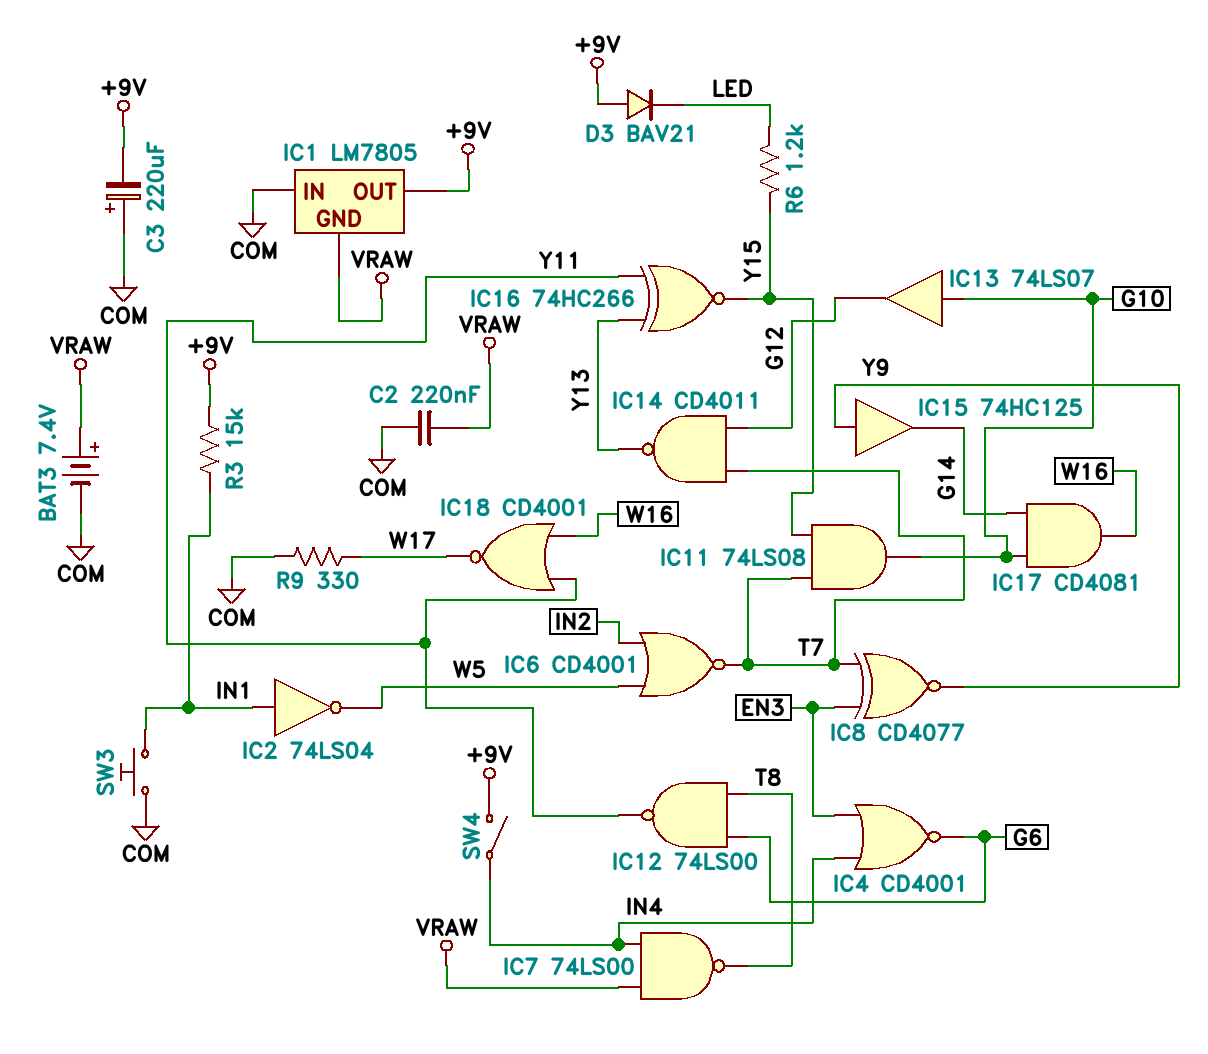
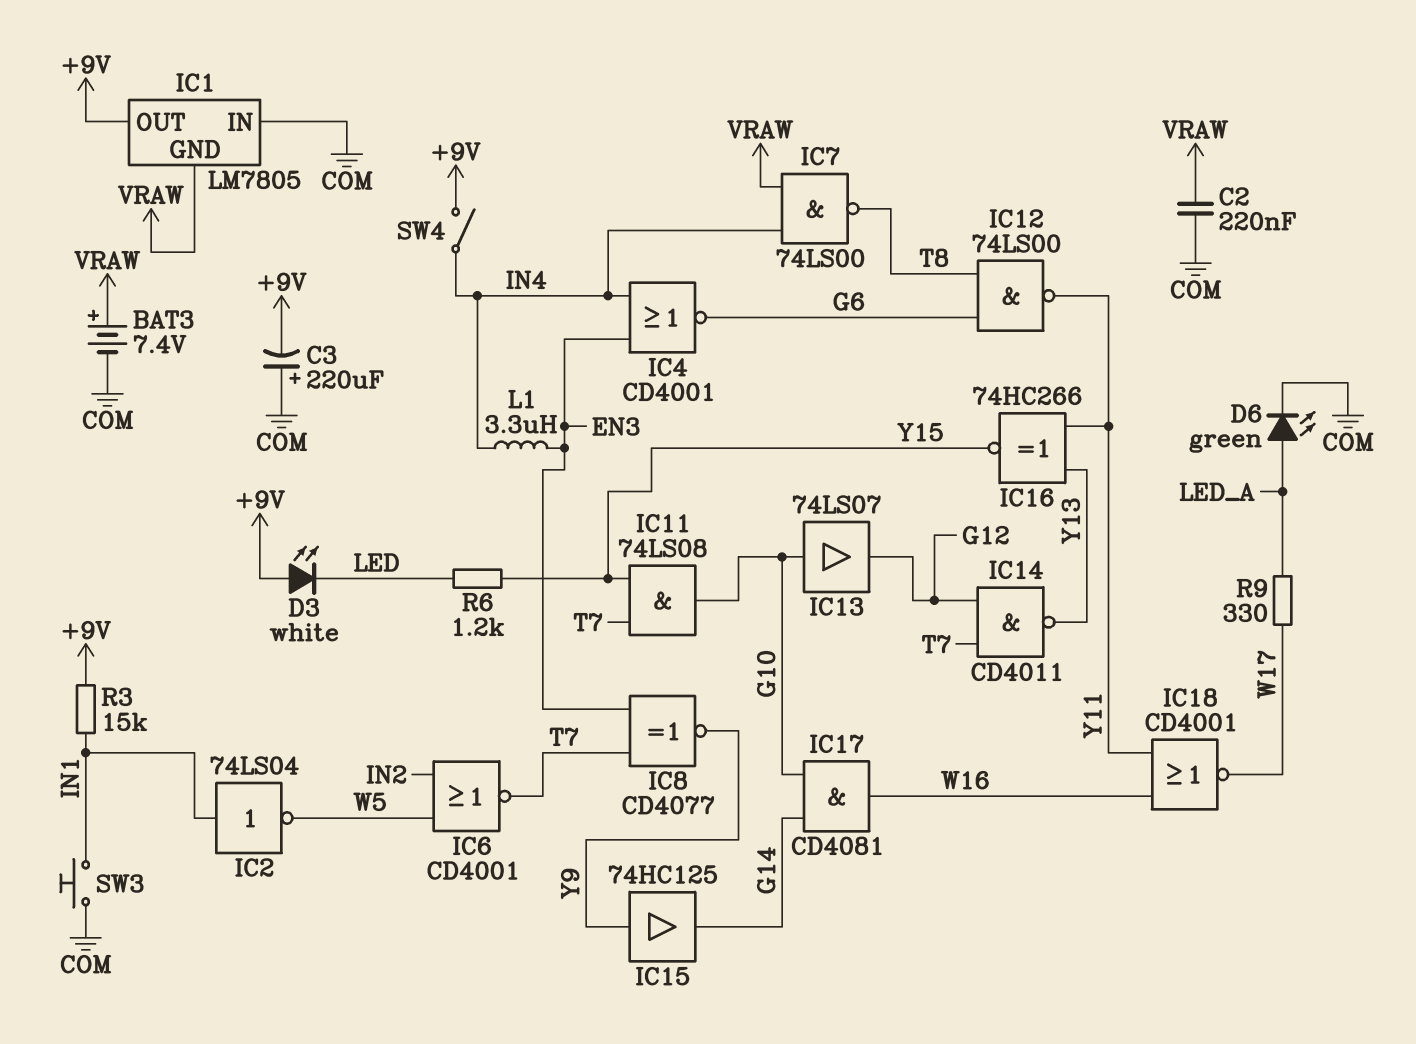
D3: diode BAV21 (A +9V, K LED) -> LED white (A +9V, K LED)
D6: none -> LED green (A LED_A, K COM)
L1: none -> 3.3uH (EN3, IN4)
R9: 330 (COM, W17) -> 330 (LED_A, W17)

